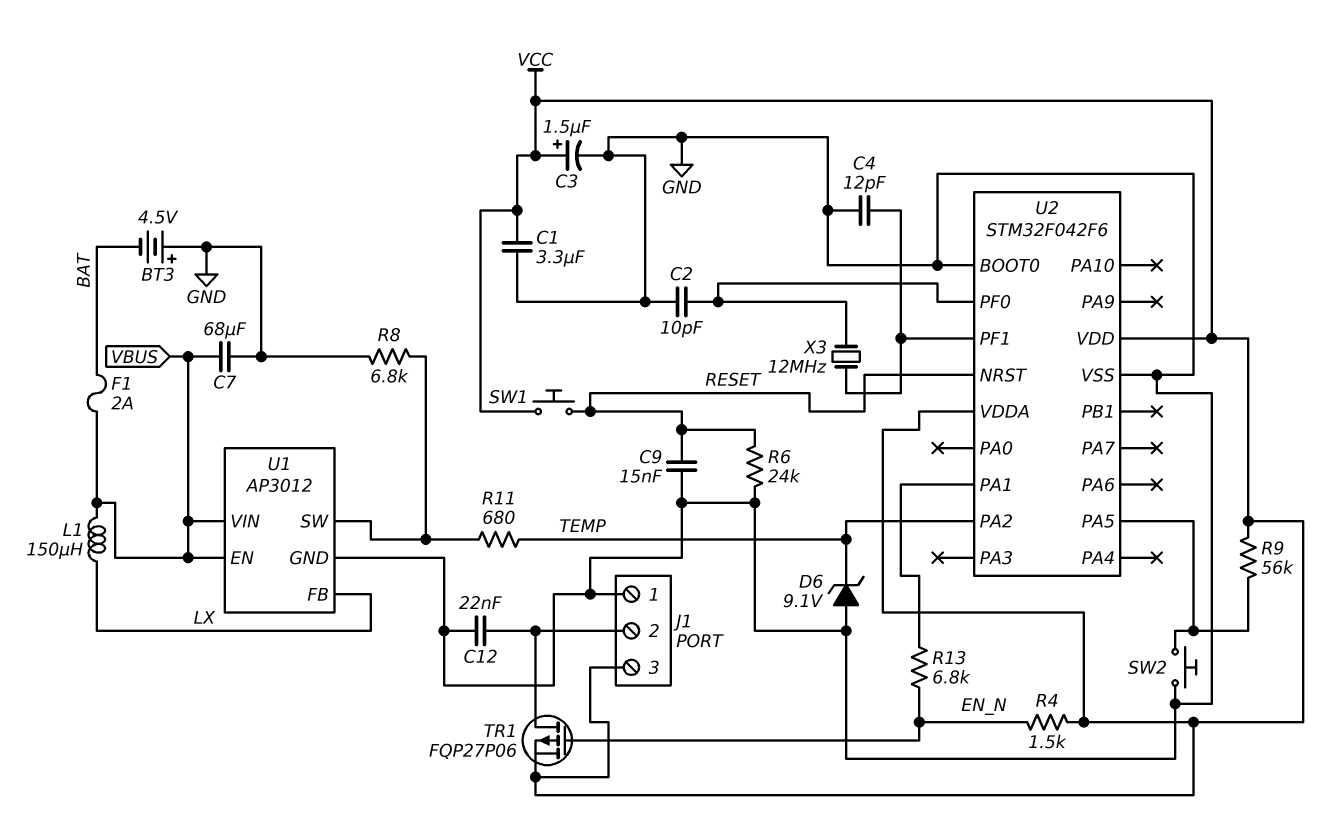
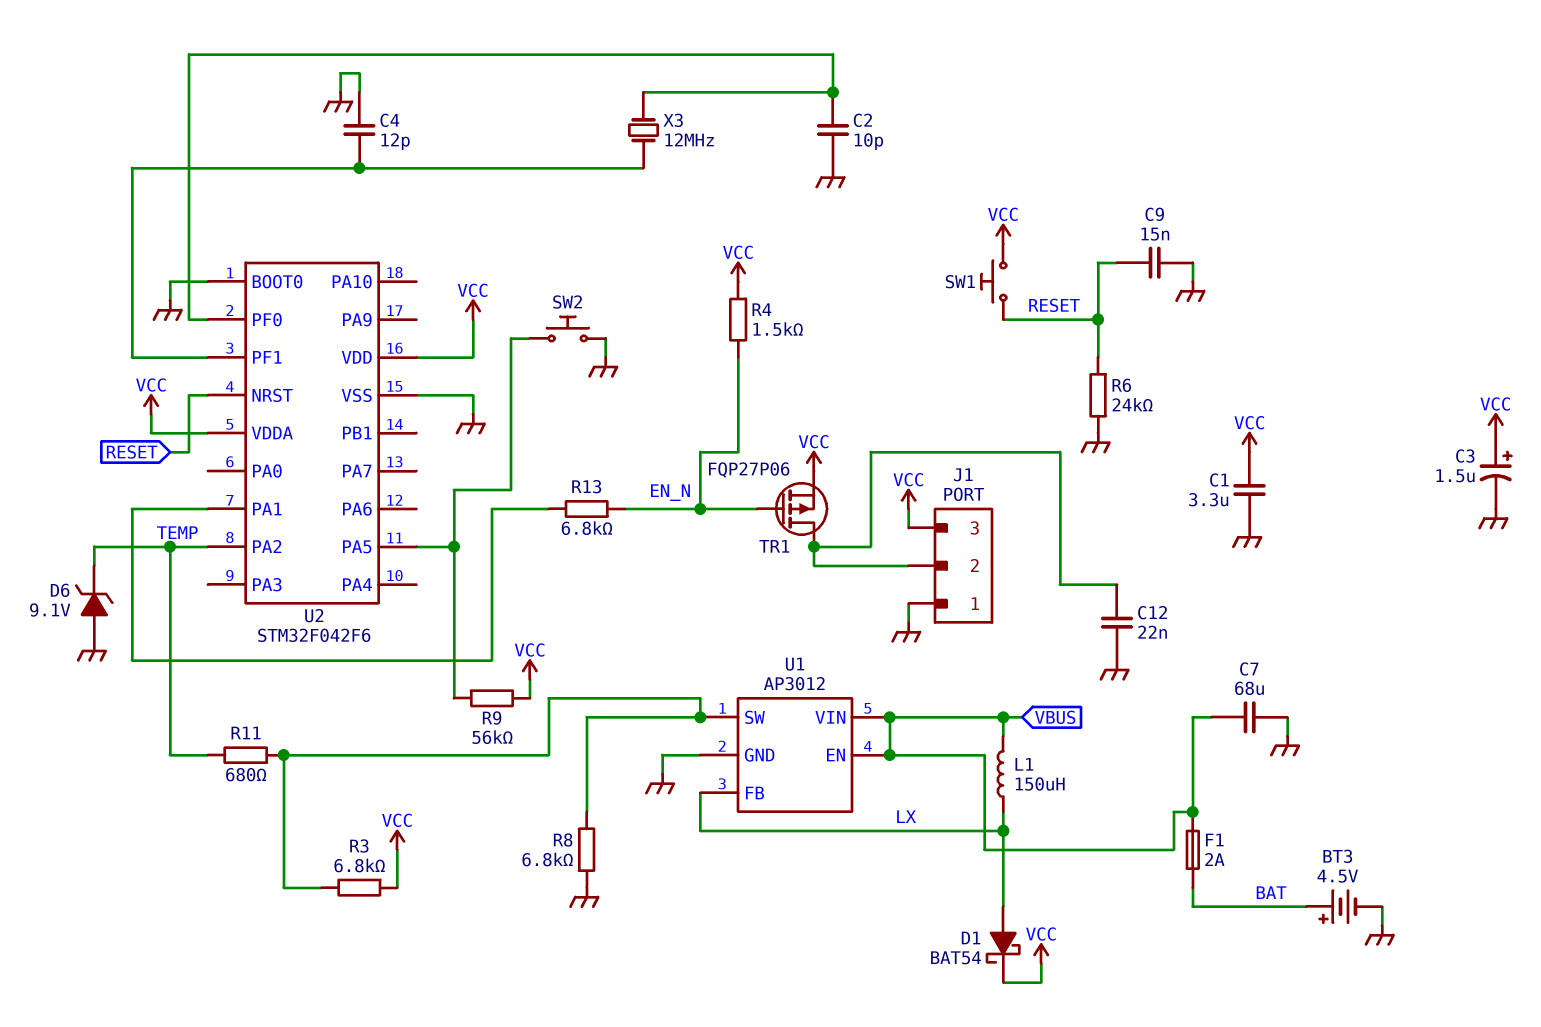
BT3: 4.5V (plus GND, minus BAT) -> 4.5V (plus BAT, minus GND)
D1: none -> schottky BAT54 (A LX, K VCC)
R3: none -> 6.8k (U1/SW, VCC)

